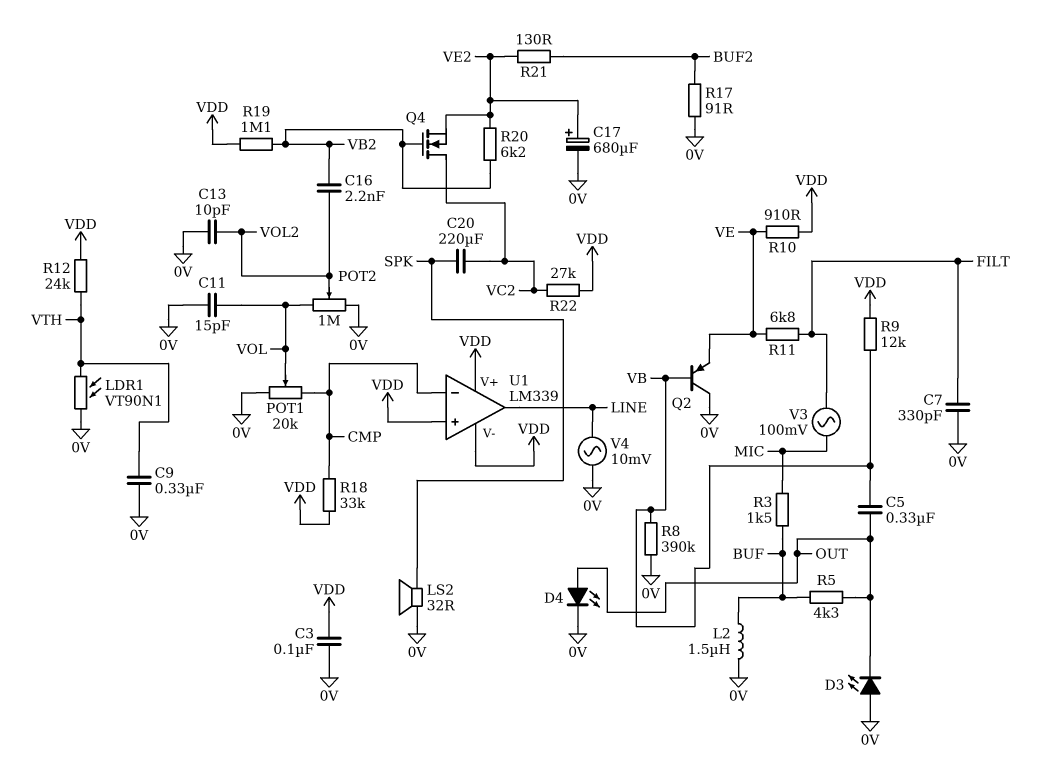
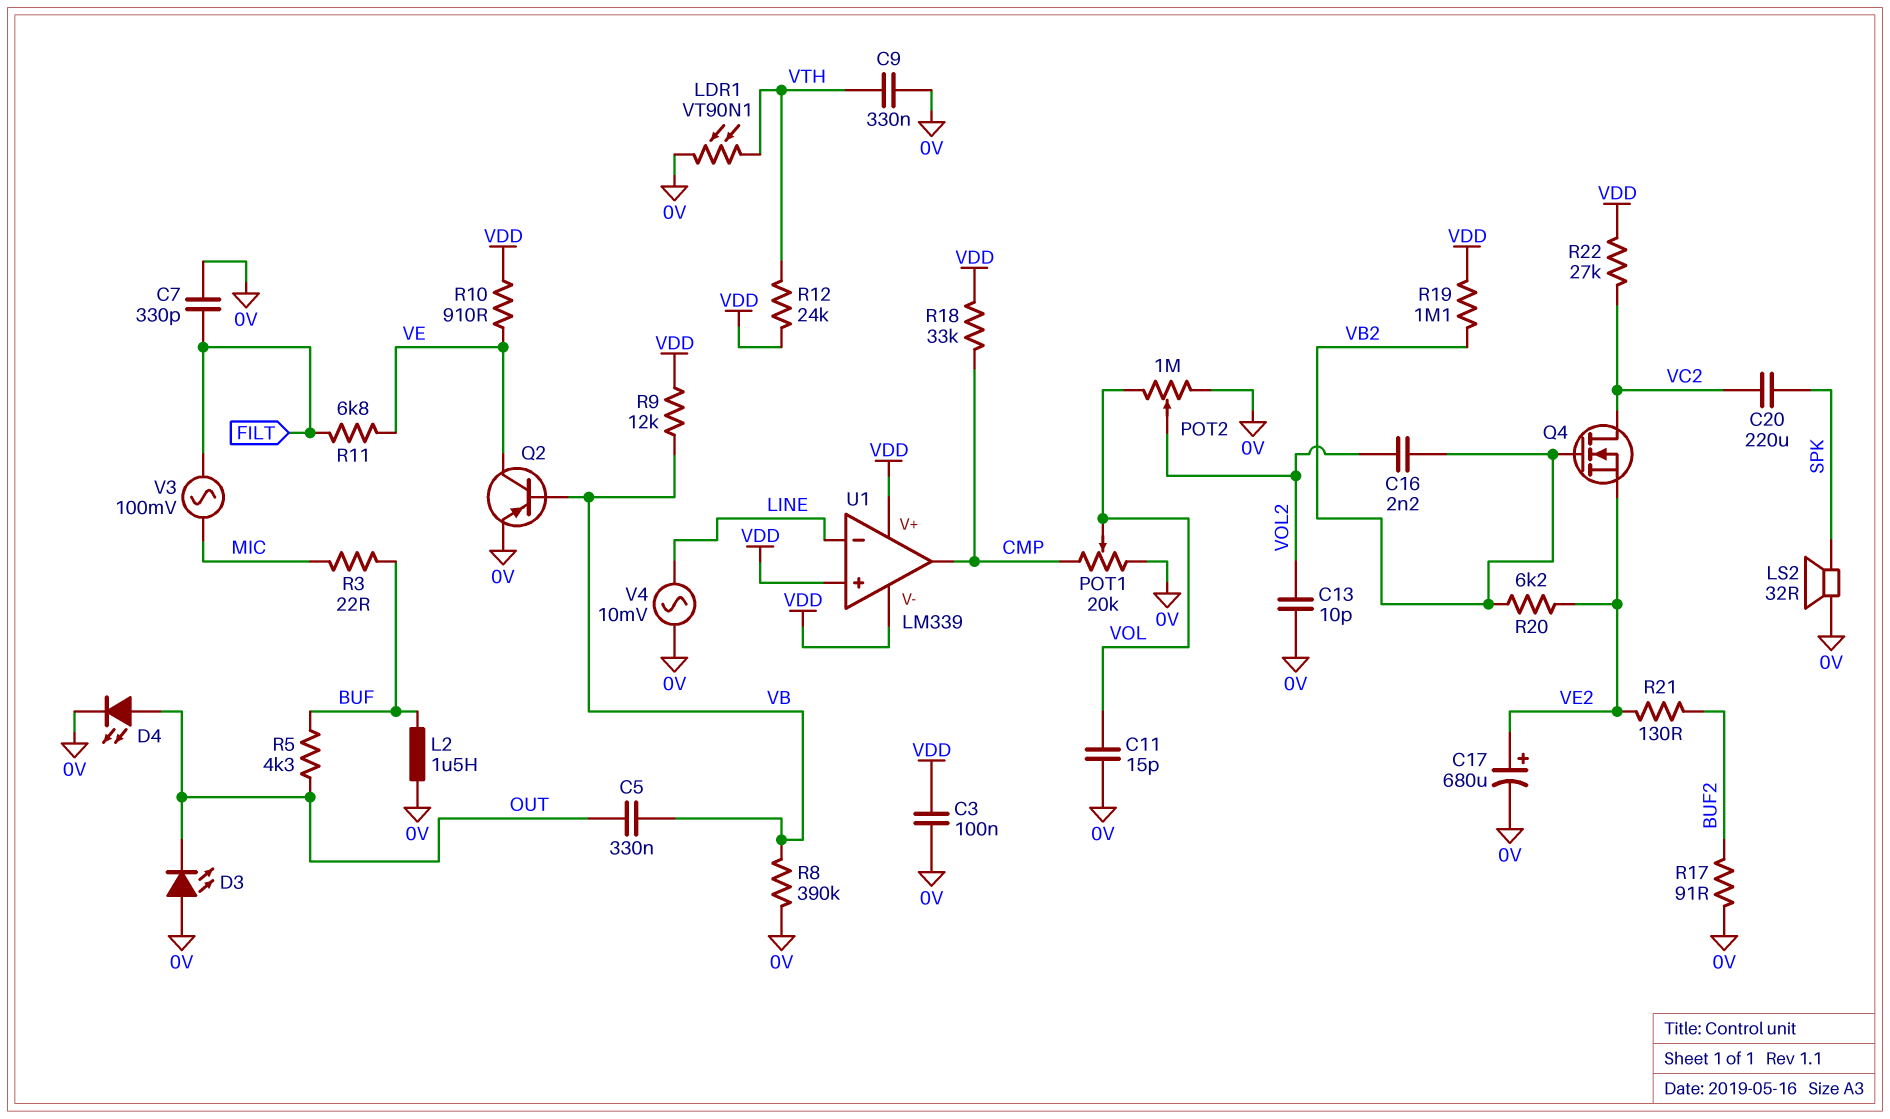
Q2: PNP (B VB, C 0V, E VE) -> PNP (B VB, C VE, E 0V)
R3: 1.5k (BUF, MIC) -> 22 (BUF, MIC)
U1 pin in-: CMP -> LINE
U1 pin out: LINE -> CMP

